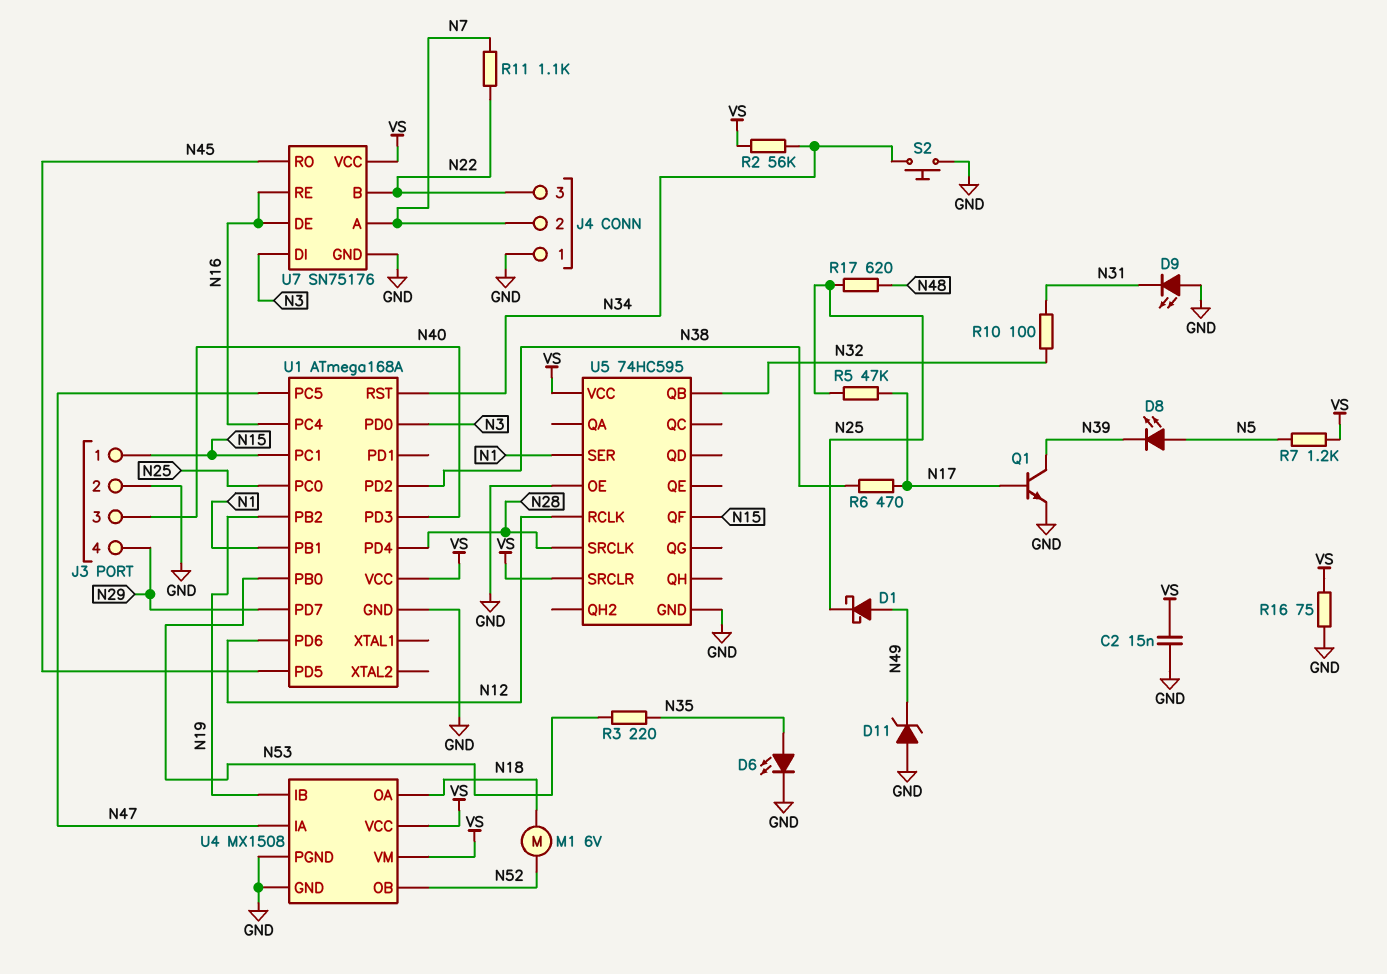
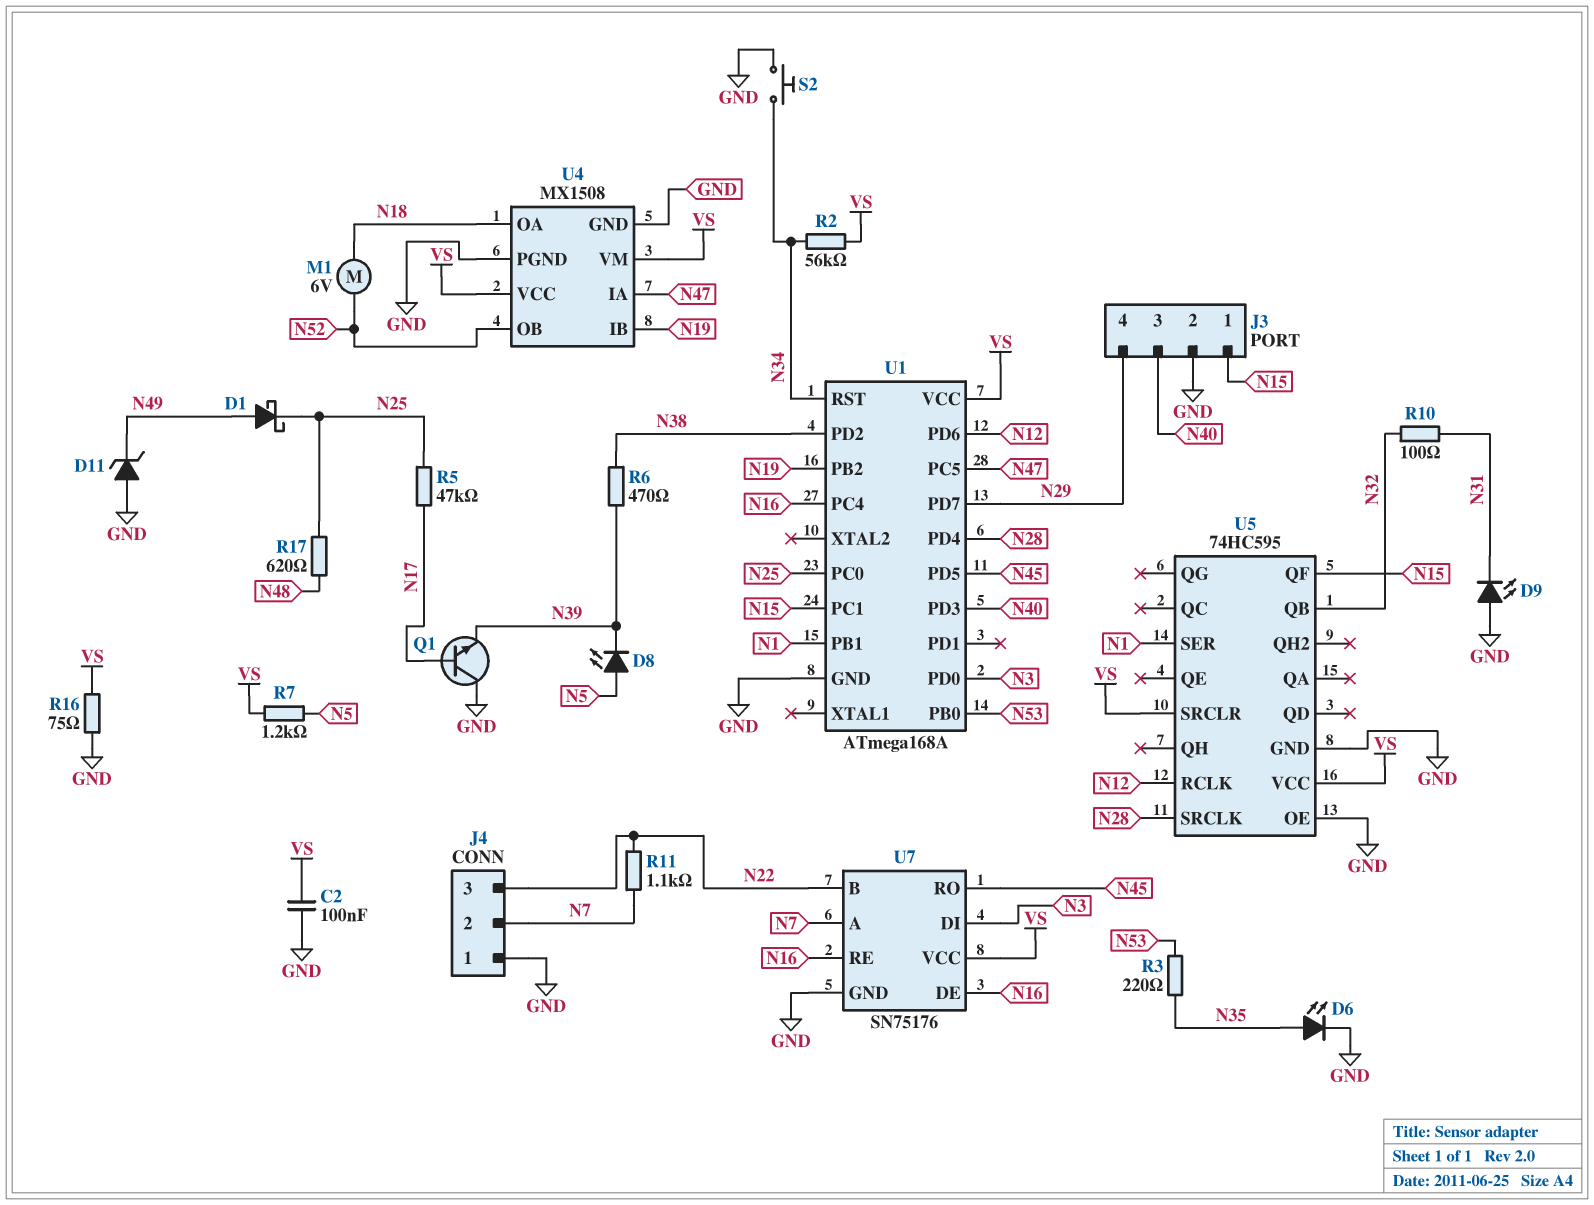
C2: 15nF (GND, VS) -> 100nF (GND, VS)
Q1: NPN (B N17, C N39, E GND) -> NPN (B N17, C GND, E N39)
R6: 470 (N17, N38) -> 470 (N38, N39)

